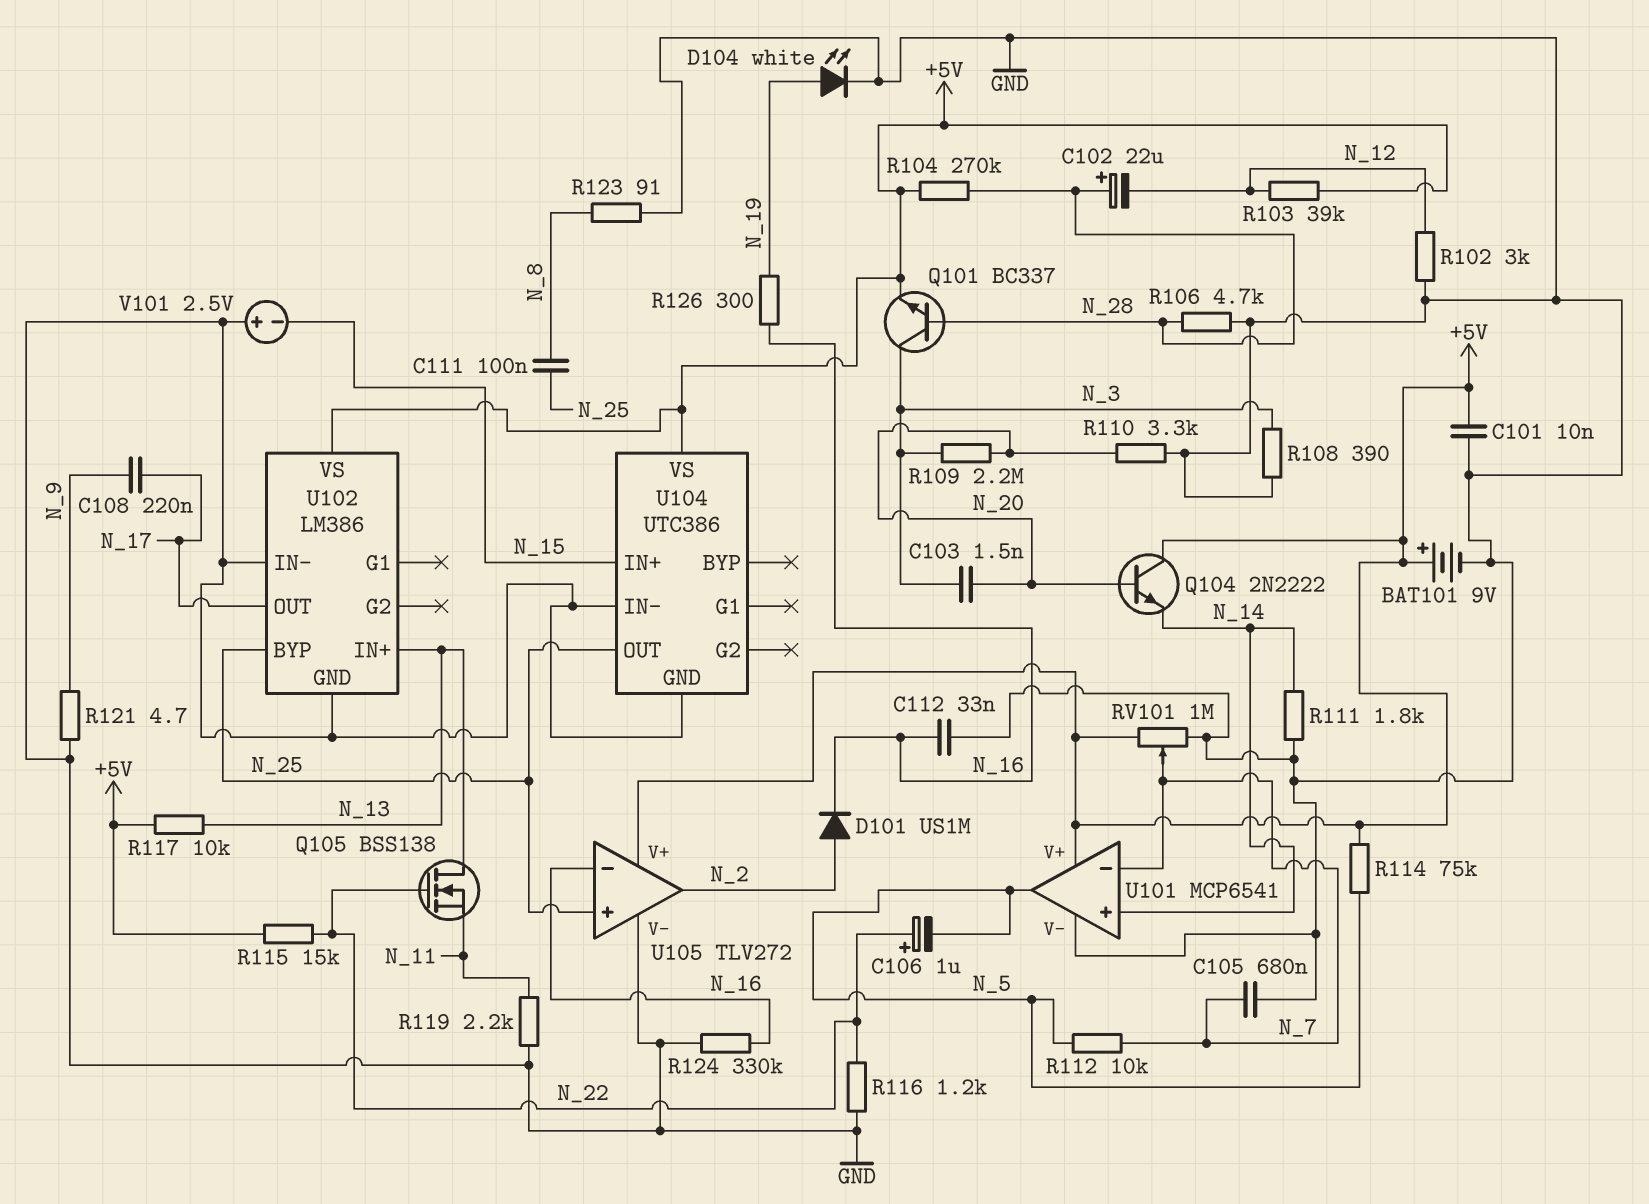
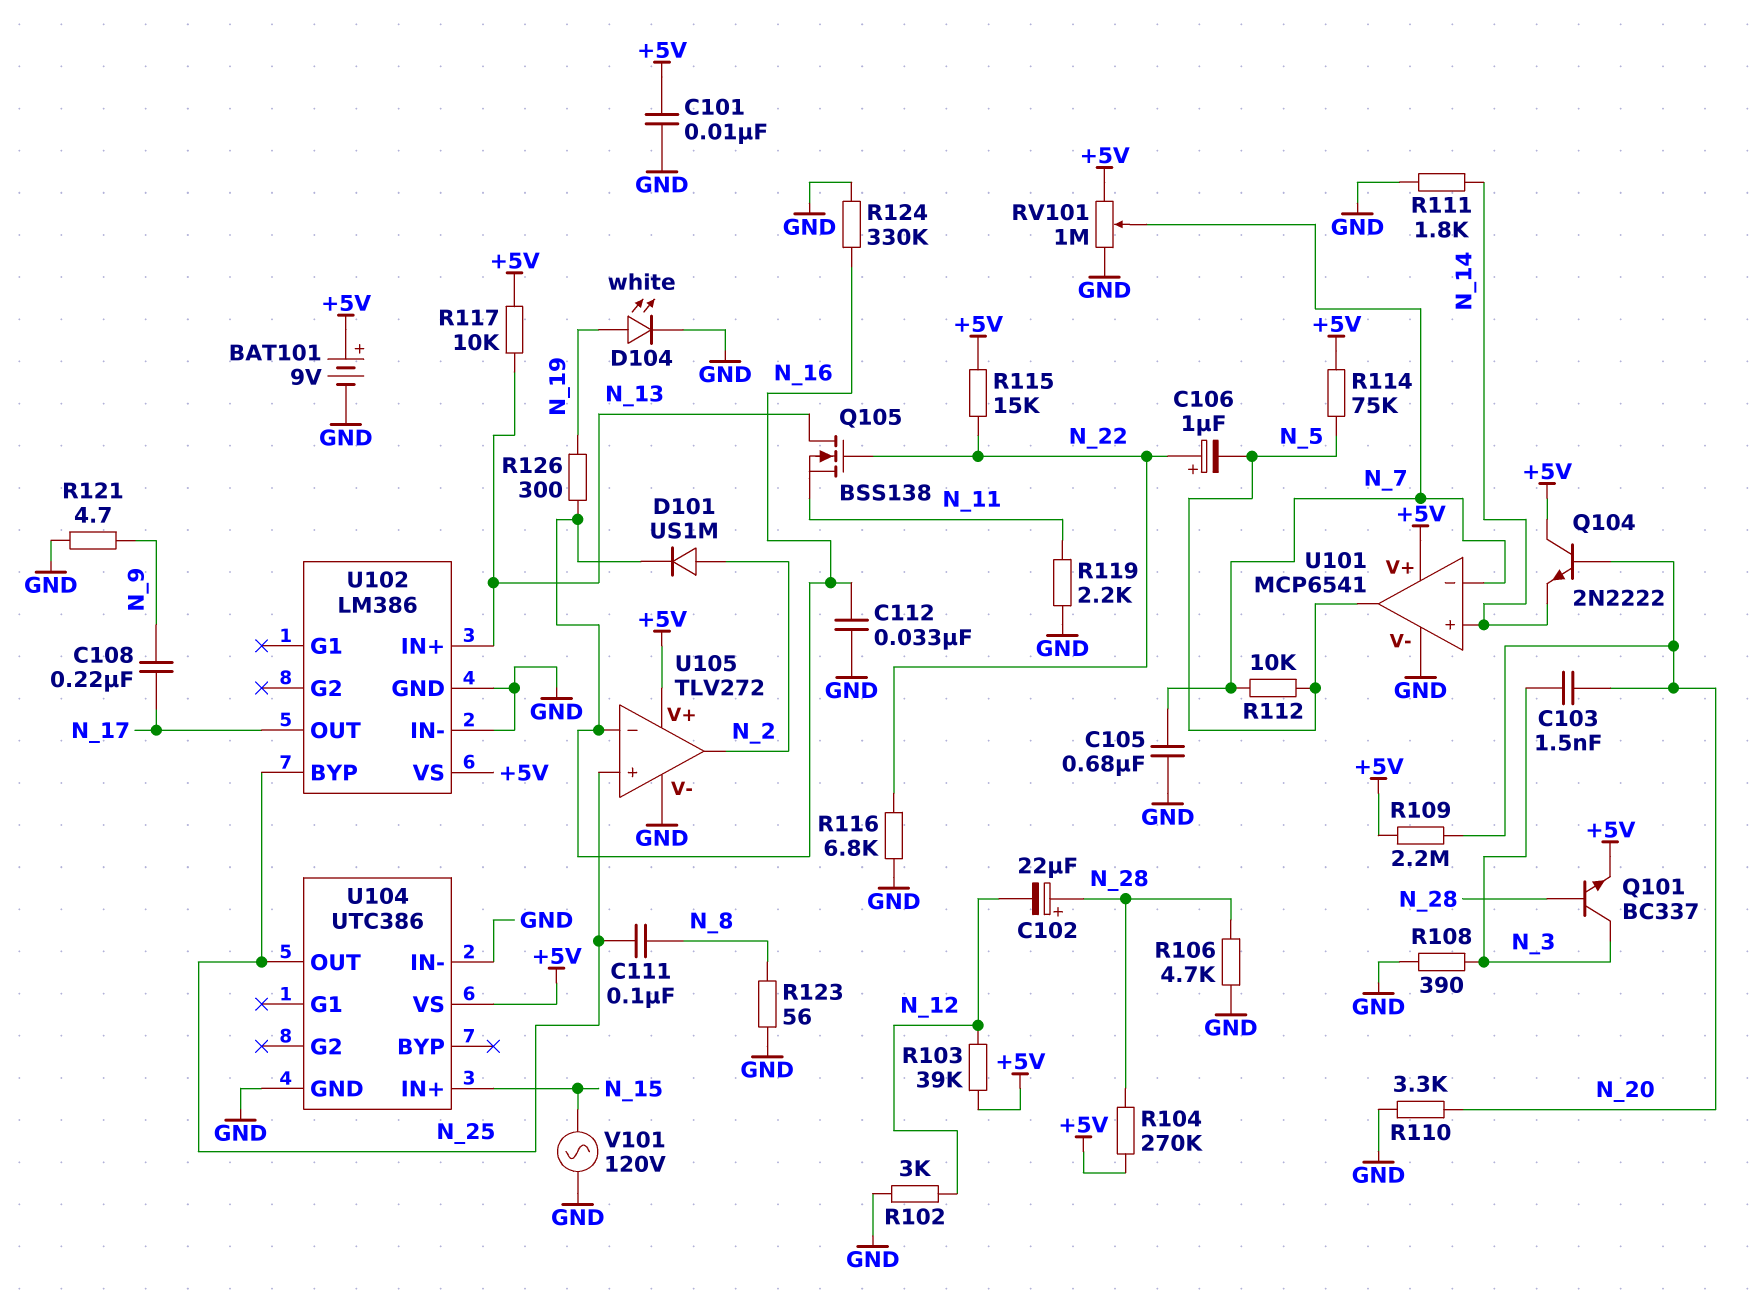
R109: 2.2M (N_3, N_20) -> 2.2M (+5V, N_20)
R116: 1.2k (GND, N_22) -> 6.8k (GND, N_22)
R123: 91 (GND, N_8) -> 56 (GND, N_8)
V101: 2.5V (plus GND, minus N_15) -> AC 120V (GND, N_15)

